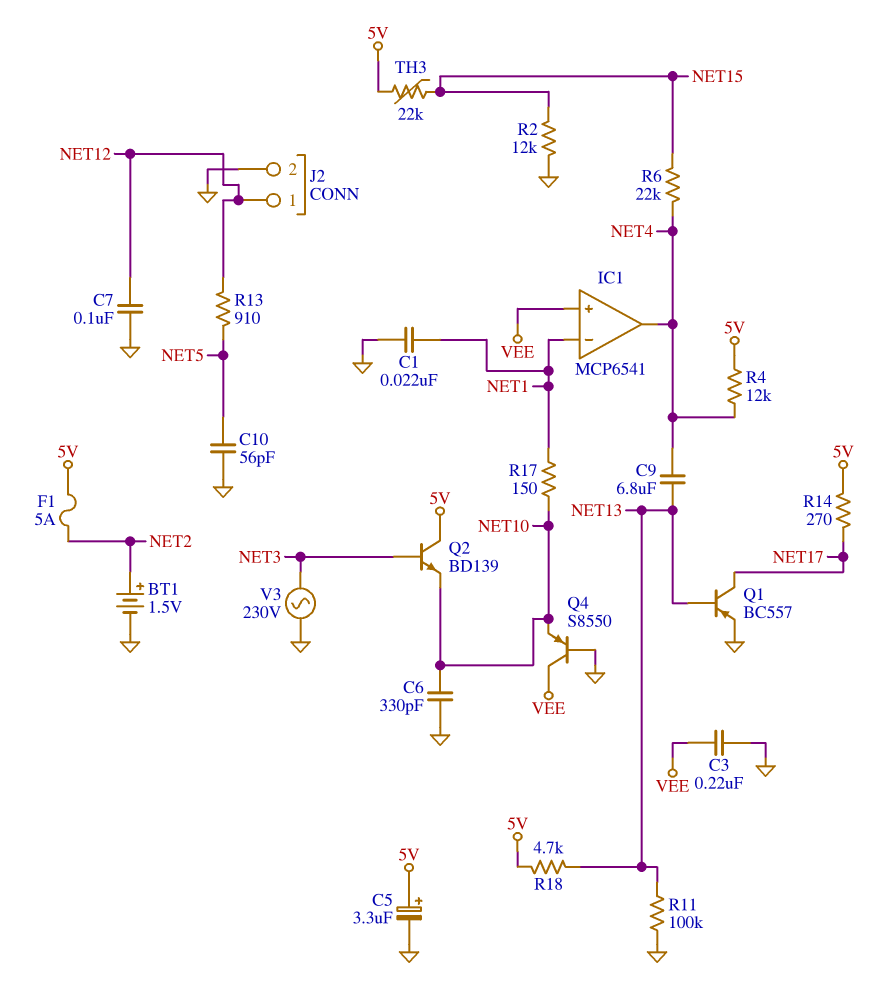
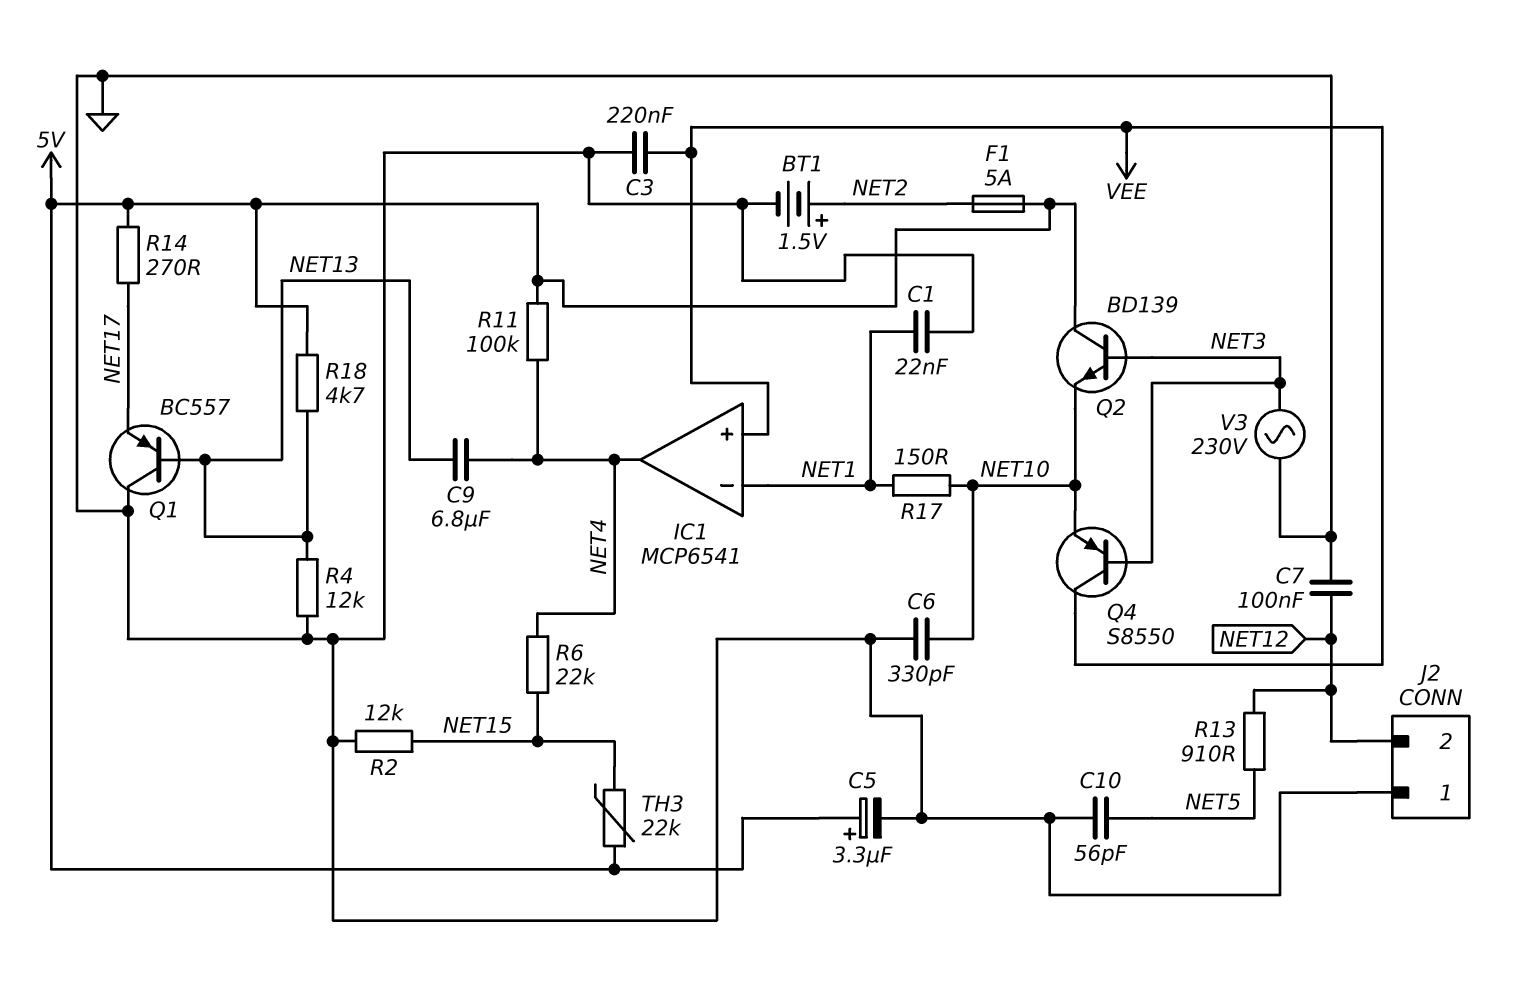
J2 pin 1: NET12 -> GND
J2 pin 2: GND -> NET12
Q1: PNP BC557 (B NET13, C NET17, E GND) -> PNP BC557 (B NET13, C GND, E NET17)
Q4: PNP S8550 (B GND, C VEE, E NET10) -> PNP S8550 (B NET3, C VEE, E NET10)
R4: 12k (5V, NET4) -> 12k (GND, NET13)
R11: 100k (GND, NET13) -> 100k (5V, NET4)

